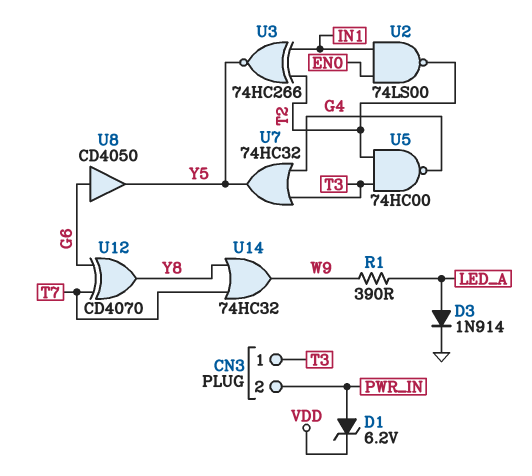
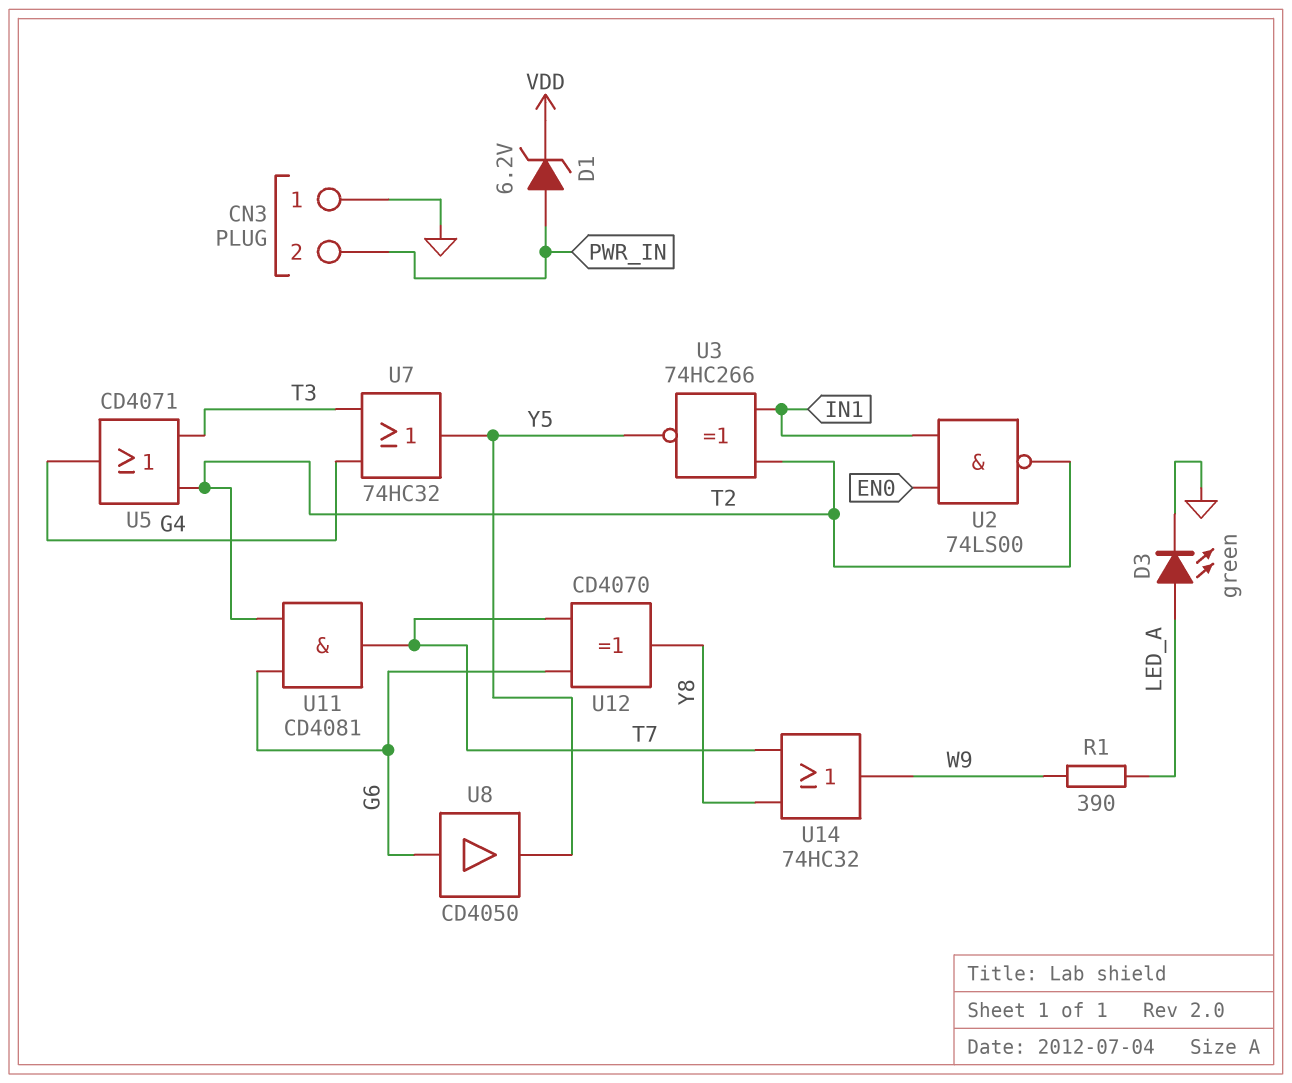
CN3 pin 1: T3 -> GND
D3: diode 1N914 (A LED_A, K GND) -> LED green (A LED_A, K GND)
U5: NAND 74HC00 (in T2, in T3, out G4) -> OR CD4071 (in T2, in T3, out G4)
U11: none -> AND CD4081 (in G6, in T2, out T7)

